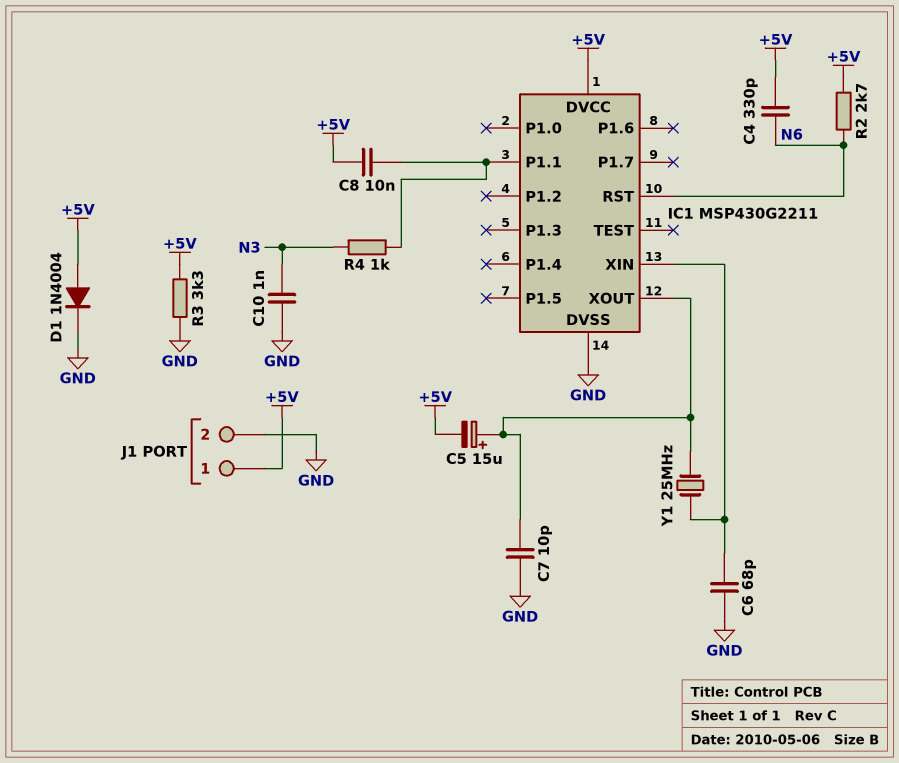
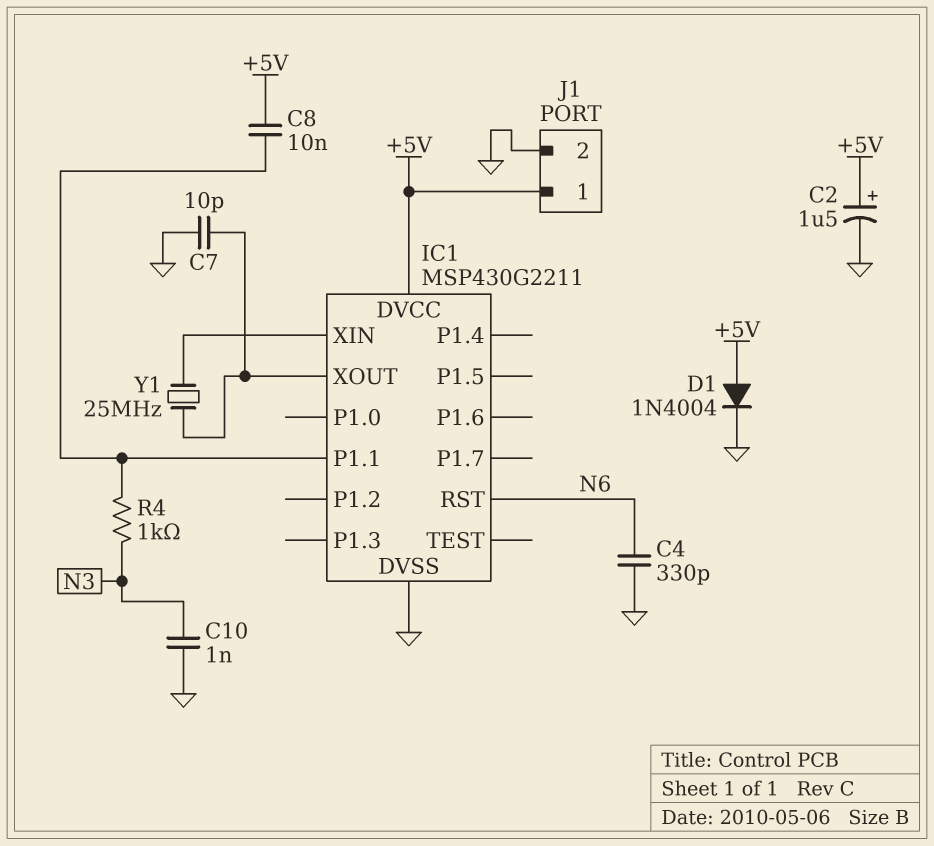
C2: none -> 1.5uF (plus +5V, minus GND)
C4: 330pF (+5V, N6) -> 330pF (GND, N6)
C5: 15uF (plus IC1/XOUT, minus +5V) -> none
C6: 68pF (GND, IC1/XIN) -> none
R2: 2.7k (+5V, N6) -> none
R3: 3.3k (+5V, GND) -> none

